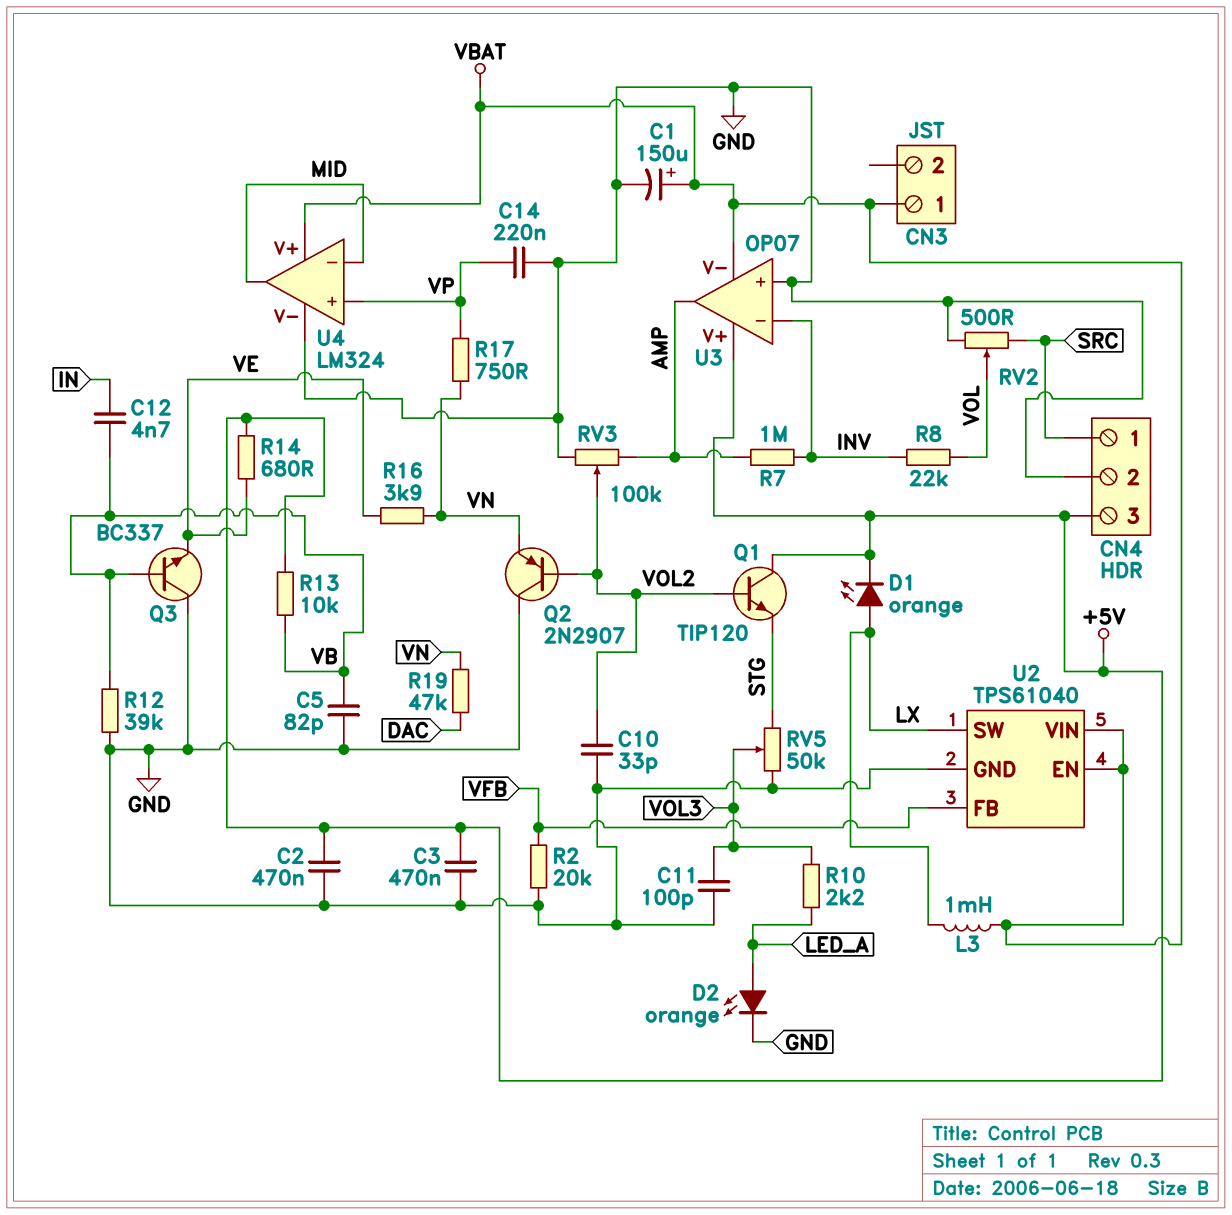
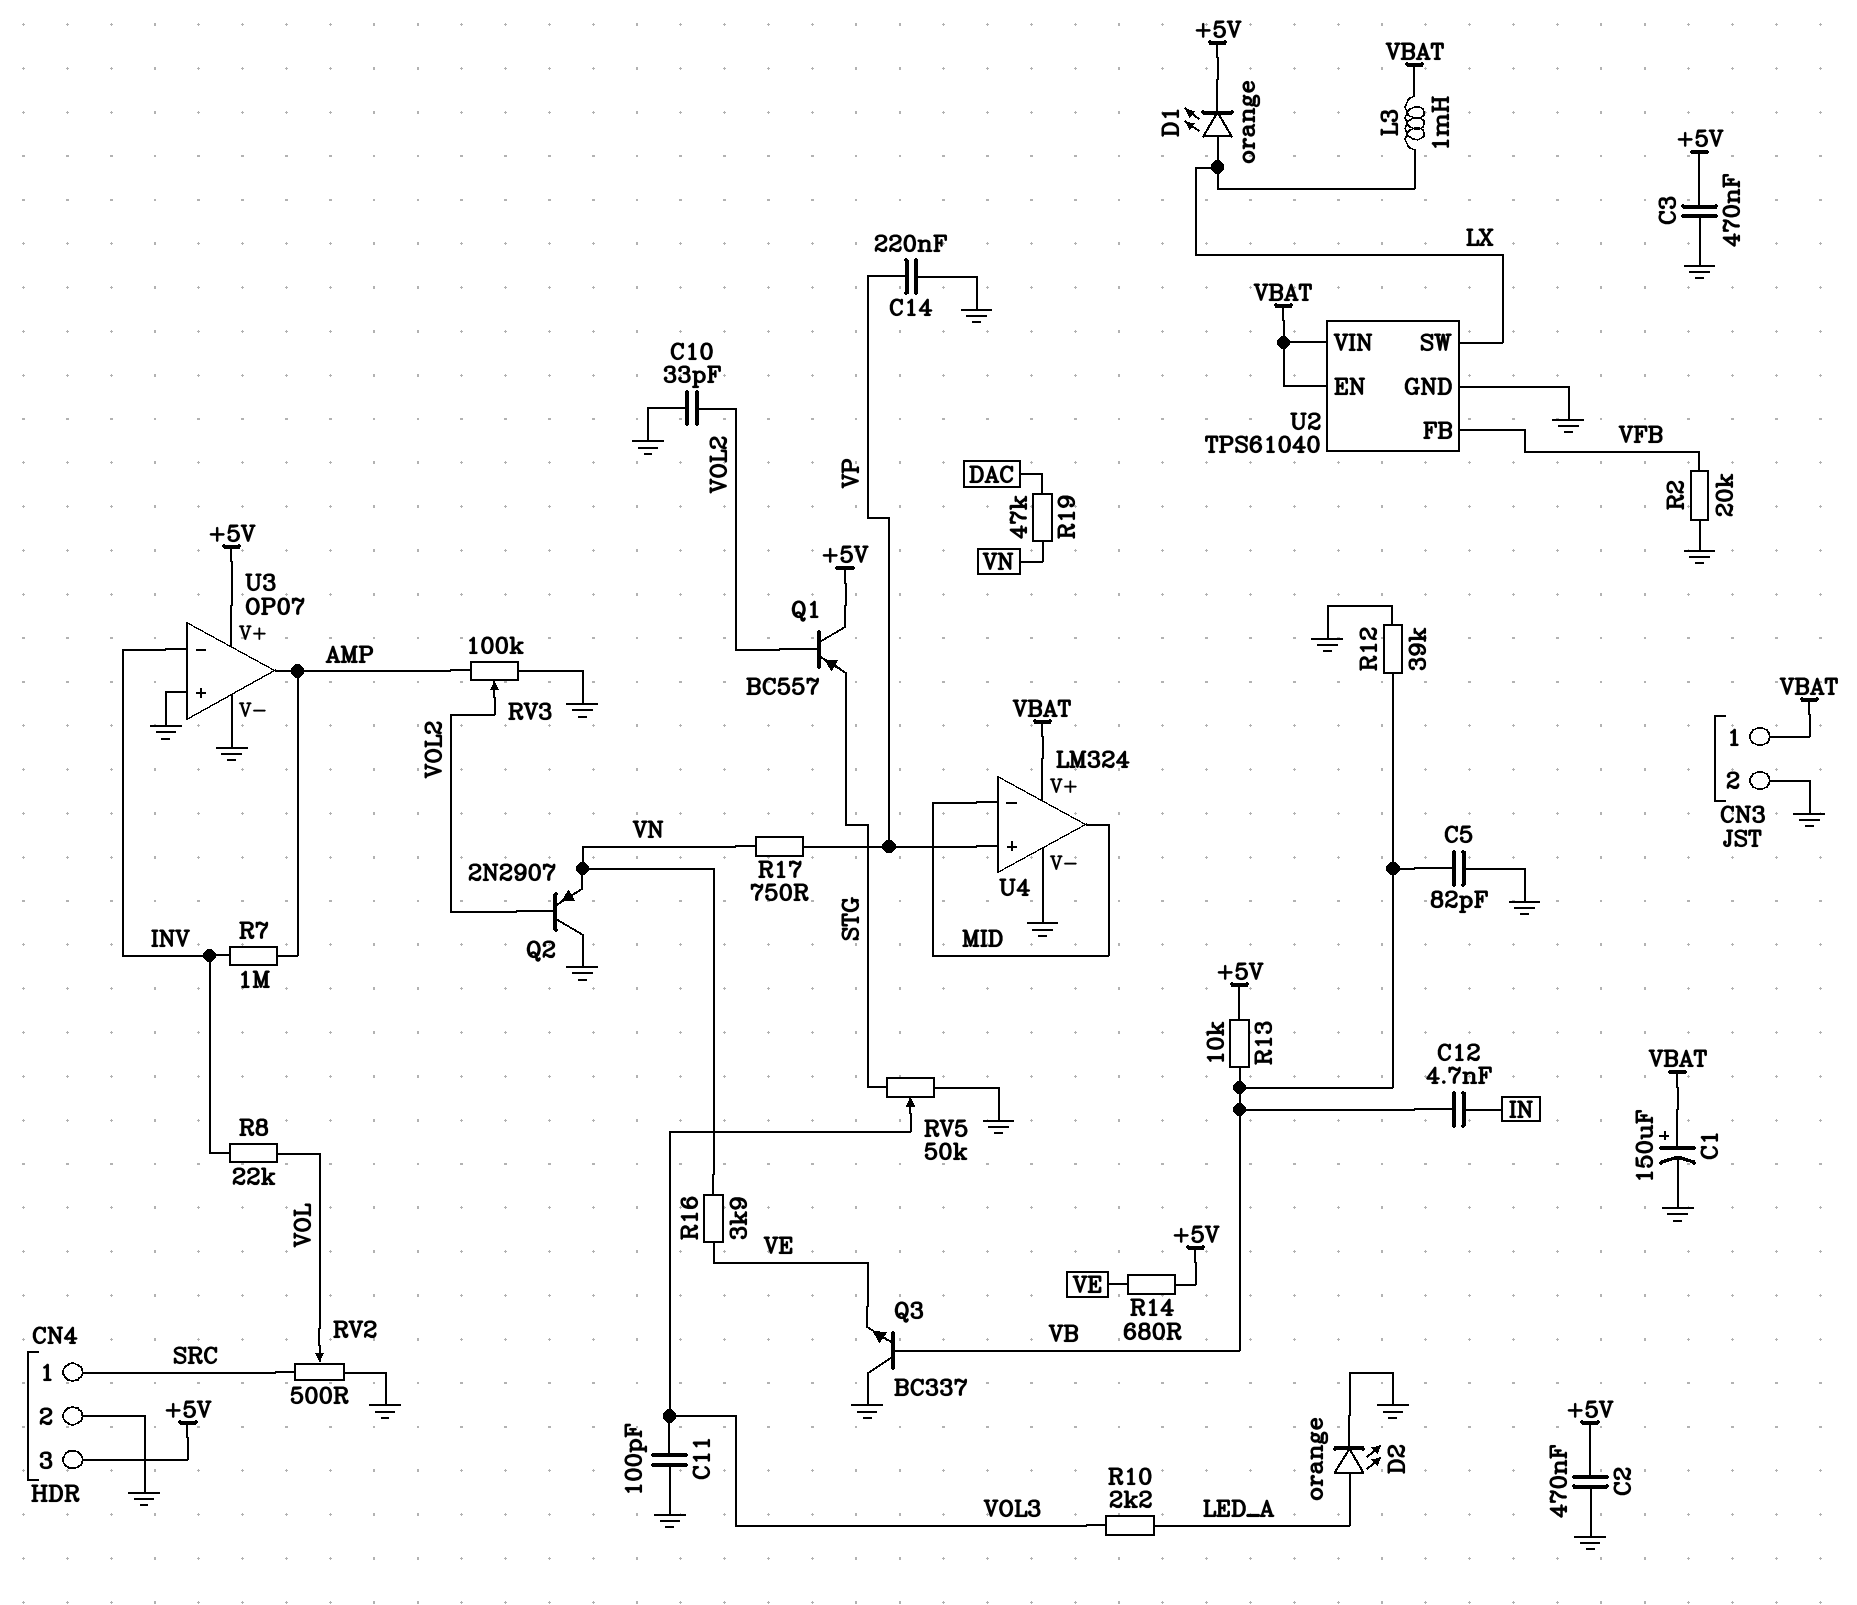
CN3 pin 2: none -> GND
Q1: NPN TIP120 (B VOL2, C +5V, E STG) -> PNP BC557 (B VOL2, C +5V, E STG)
U3 pin V-: VBAT -> GND

